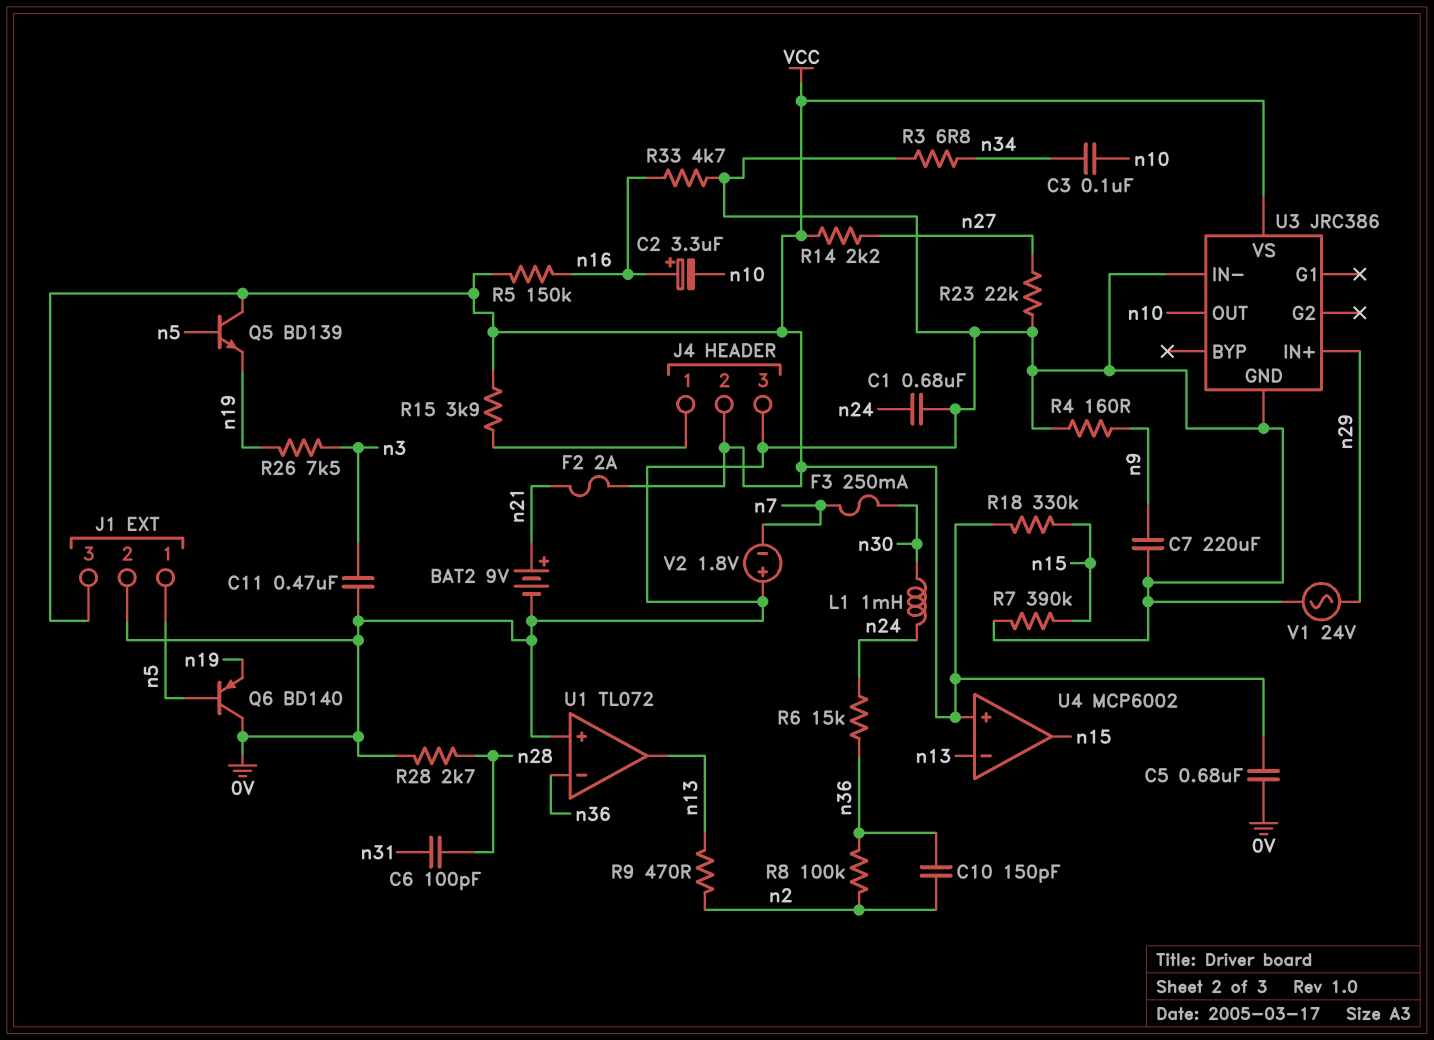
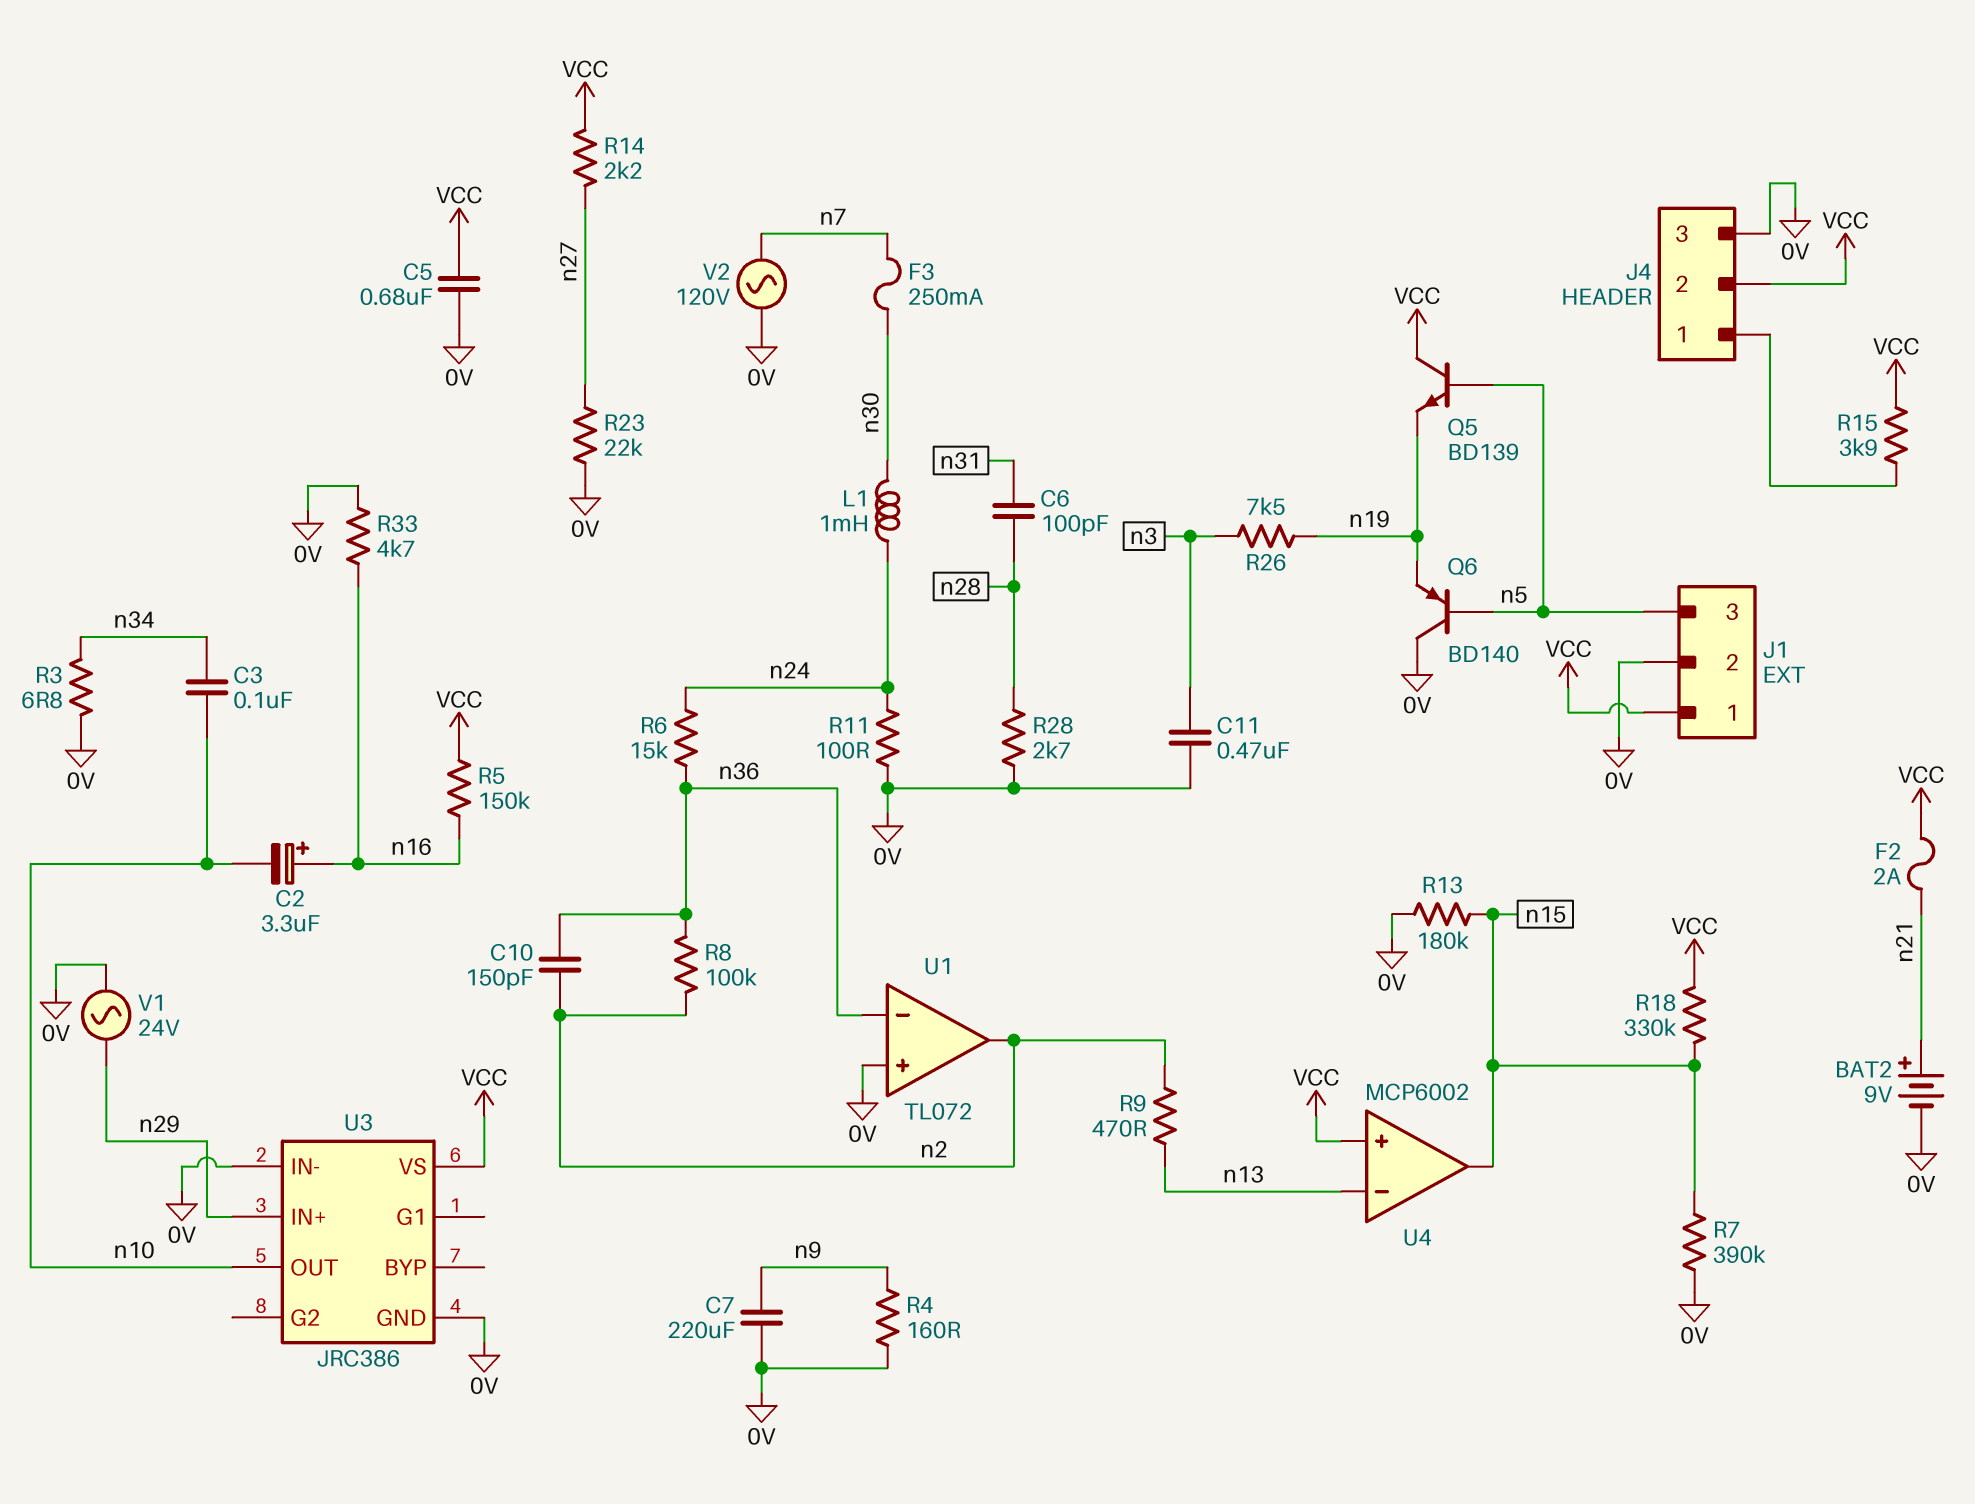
C1: 680nF (0V, n24) -> none
J1 pin 1: n5 -> VCC
J1 pin 3: VCC -> n5
R11: none -> 100 (0V, n24)
R13: none -> 180k (0V, n15)
U1 pin out: n13 -> n2
V2: 1.8V (plus 0V, minus n7) -> AC 120V (0V, n7)

